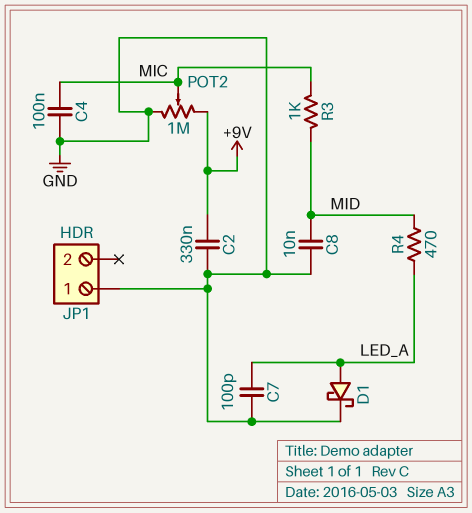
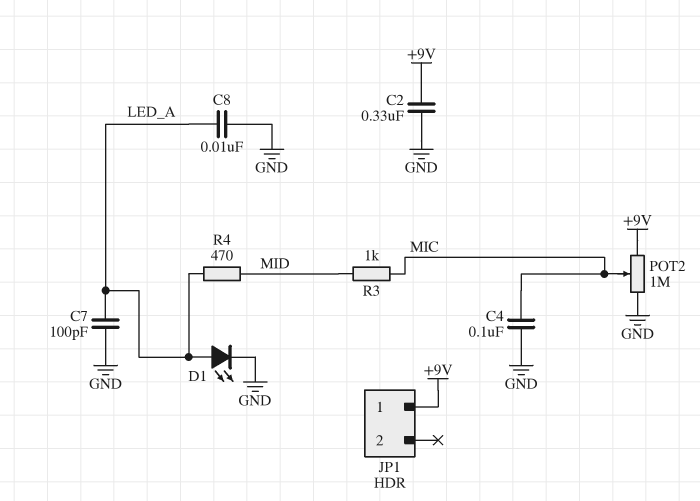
C8: 10nF (GND, MID) -> 10nF (GND, LED_A)
D1: schottky (A LED_A, K GND) -> LED (A LED_A, K GND)
JP1 pin 1: GND -> +9V

